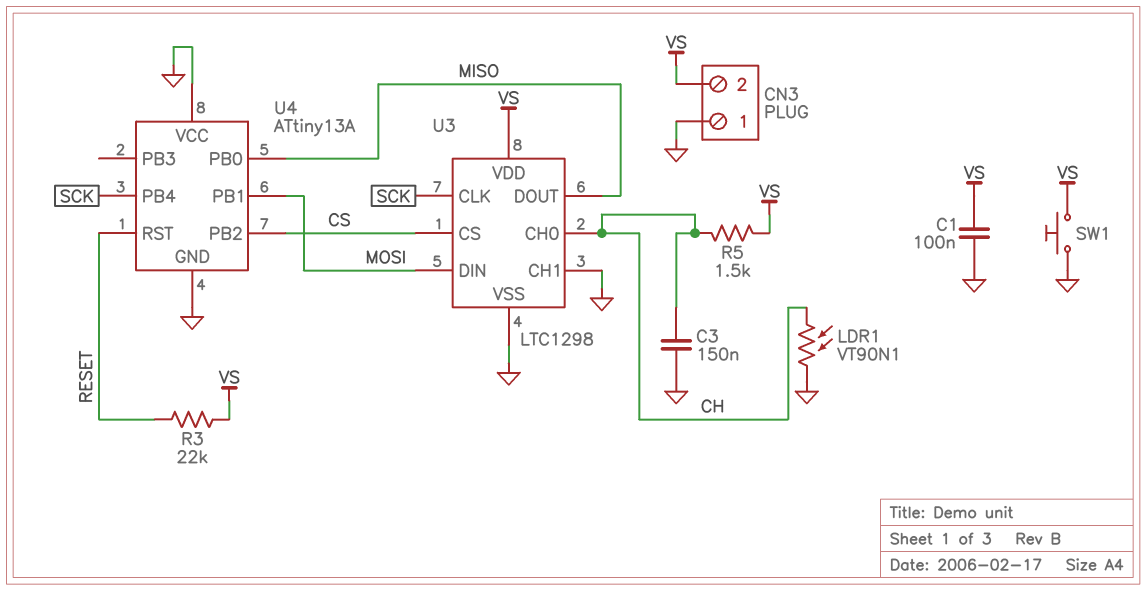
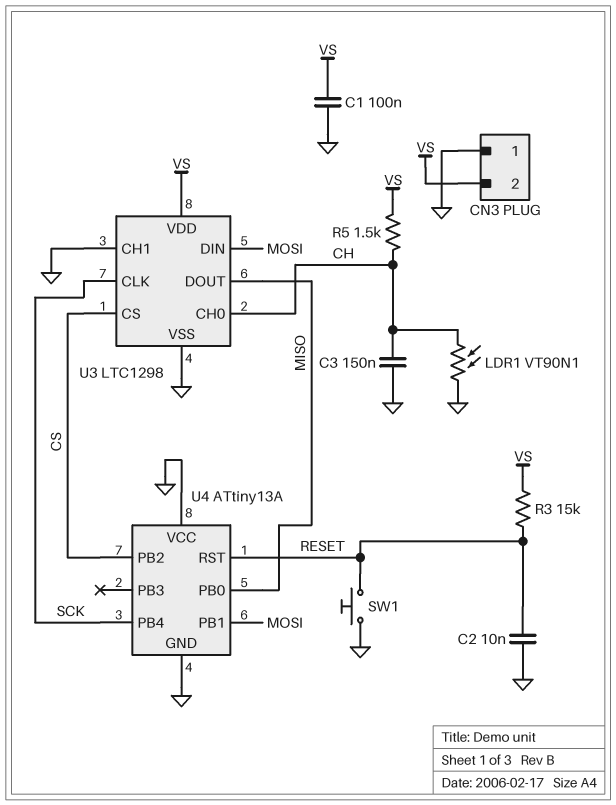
C2: none -> 10nF (GND, RESET)
R3: 22k (RESET, VS) -> 15k (RESET, VS)
SW1: button (GND, VS) -> button (GND, RESET)

